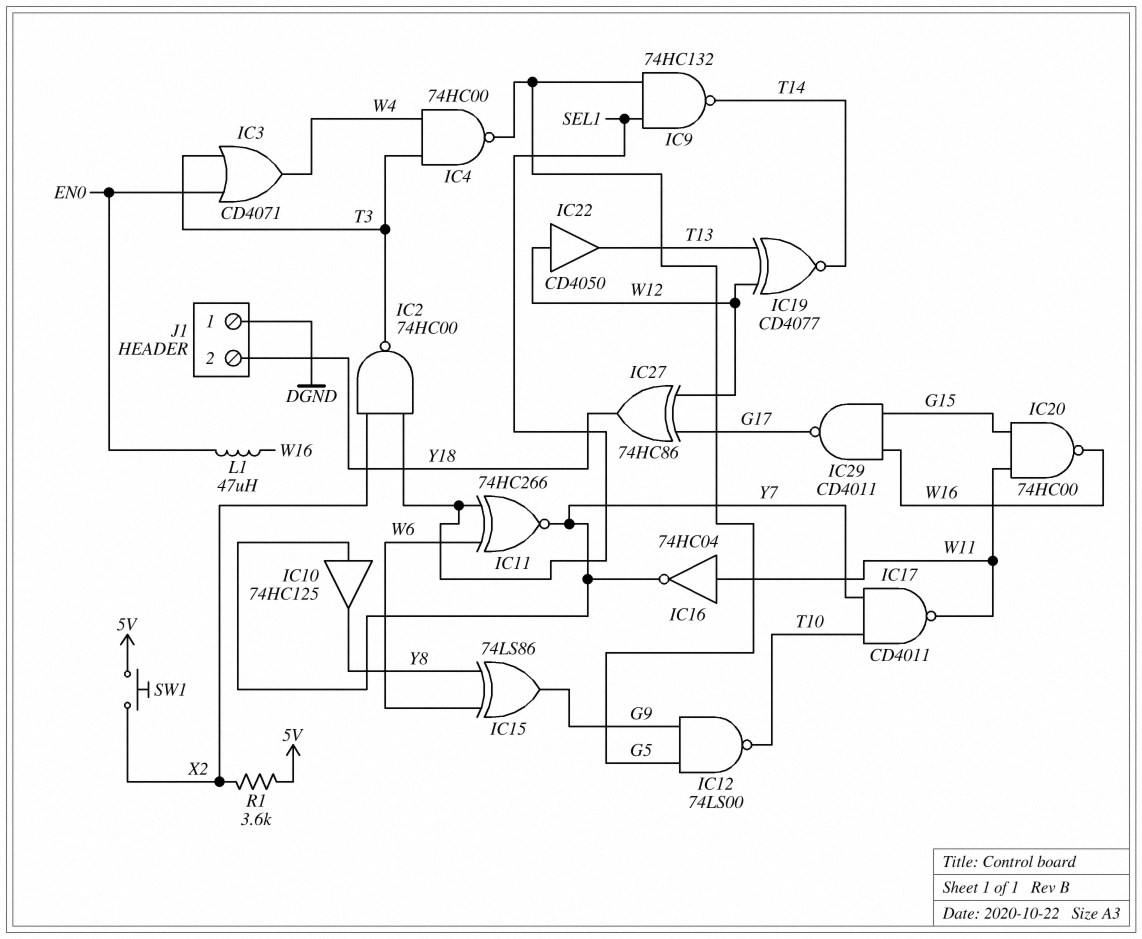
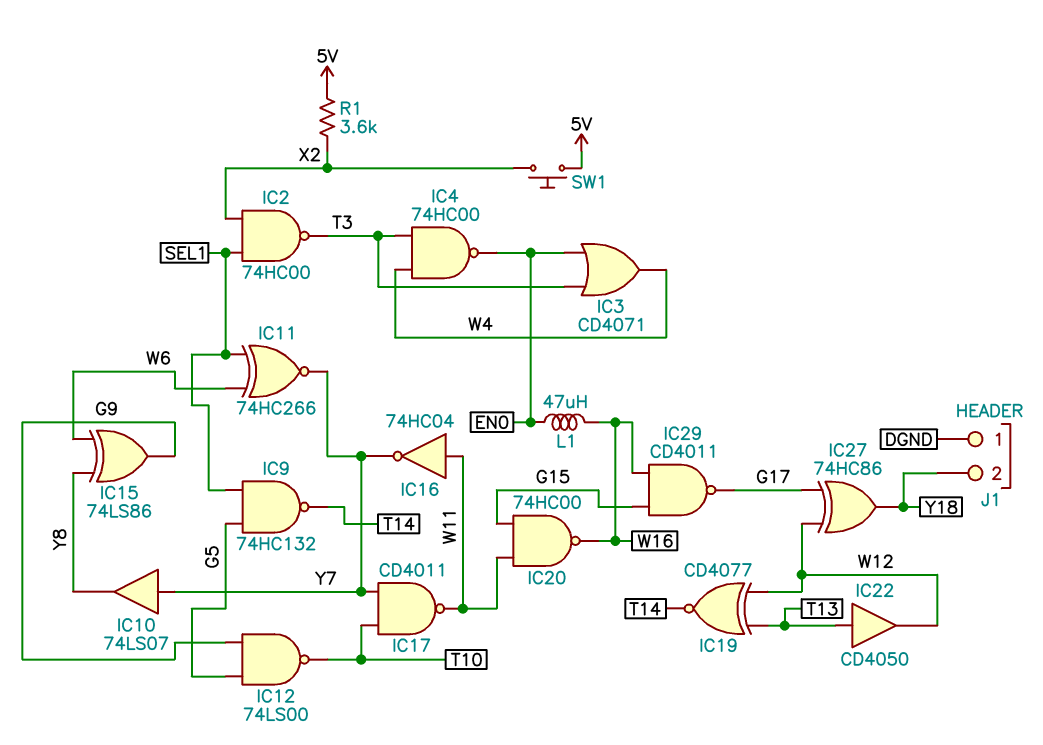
IC4: NAND 74HC00 (in T3, in W4, out G5) -> NAND 74HC00 (in T3, in W4, out EN0)
IC10: buffer 74HC125 (in Y7, out Y8) -> buffer 74LS07 (in Y7, out Y8)
IC22: buffer CD4050 (in W12, out T13) -> buffer CD4050 (in T13, out W12)

